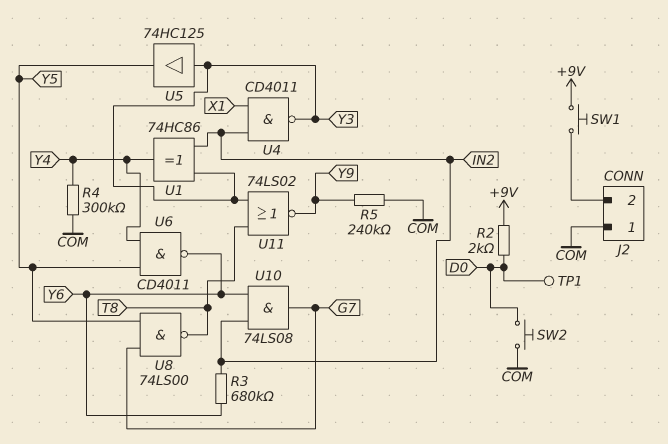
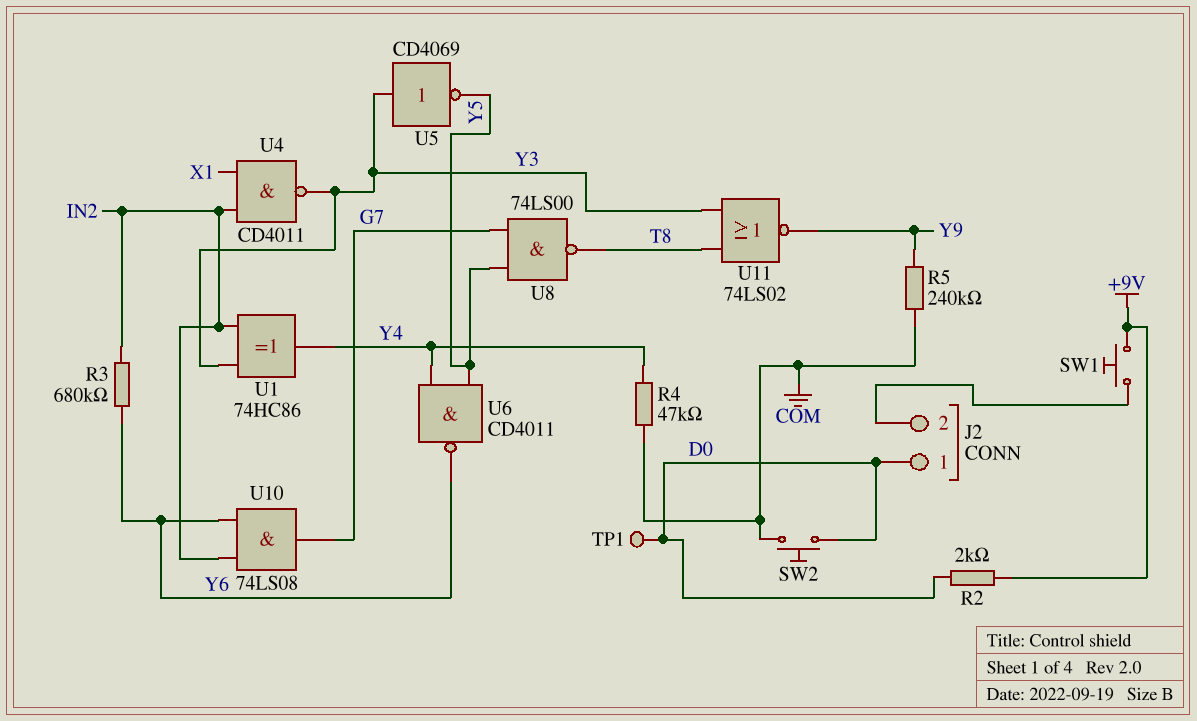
J2 pin 1: COM -> D0
R4: 300k (COM, Y4) -> 47k (COM, Y4)
U5: buffer 74HC125 (in Y3, out Y5) -> NOT CD4069 (in Y3, out Y5)

